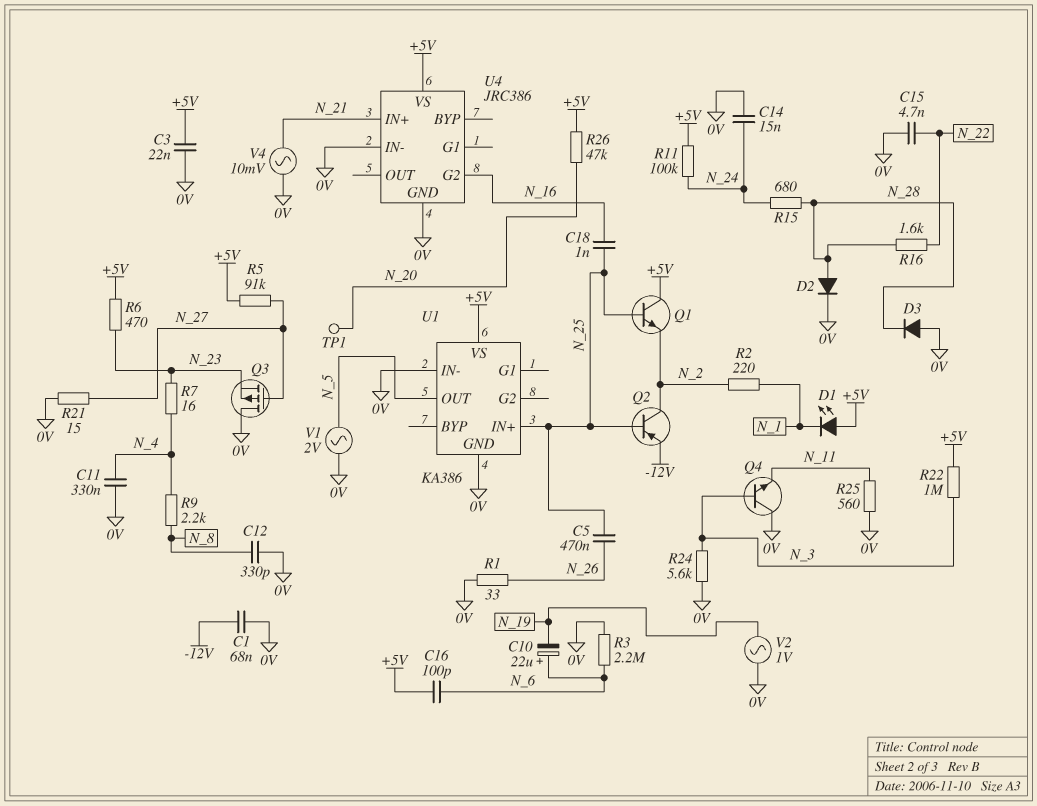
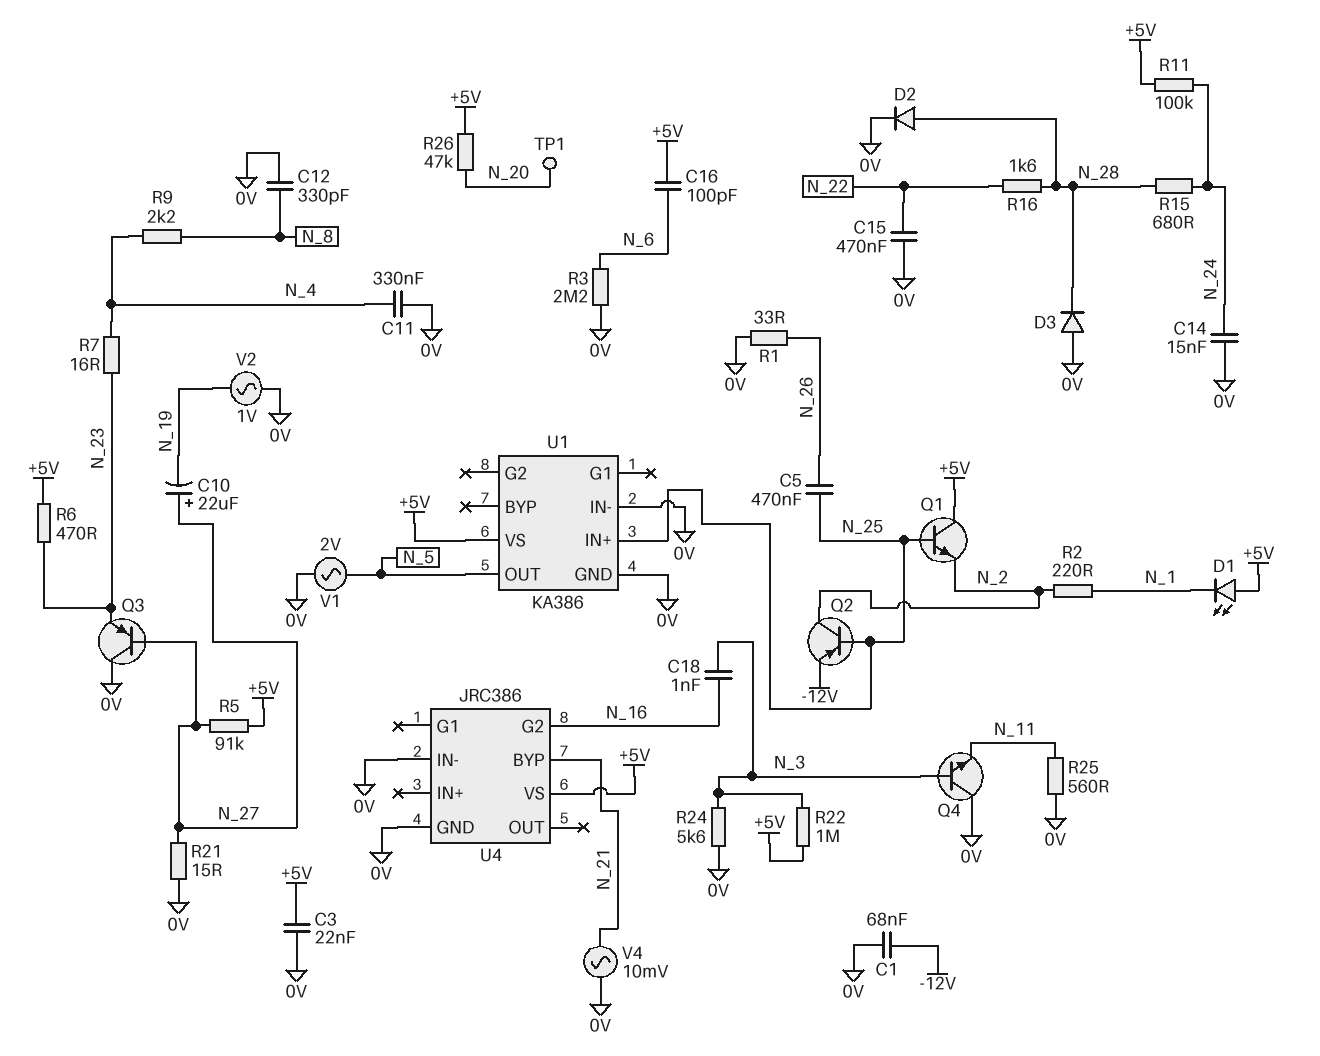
C10: 22uF (plus N_6, minus N_19) -> 22uF (plus N_27, minus N_19)
C15: 4.7nF (0V, N_22) -> 470nF (0V, N_22)
C18: 1nF (N_16, N_25) -> 1nF (N_3, N_16)
Q3: PMOS (G N_27, D 0V, S N_23) -> PNP (B N_27, C 0V, E N_23)
U4 pin BYP: none -> N_21
U4 pin IN+: N_21 -> none

